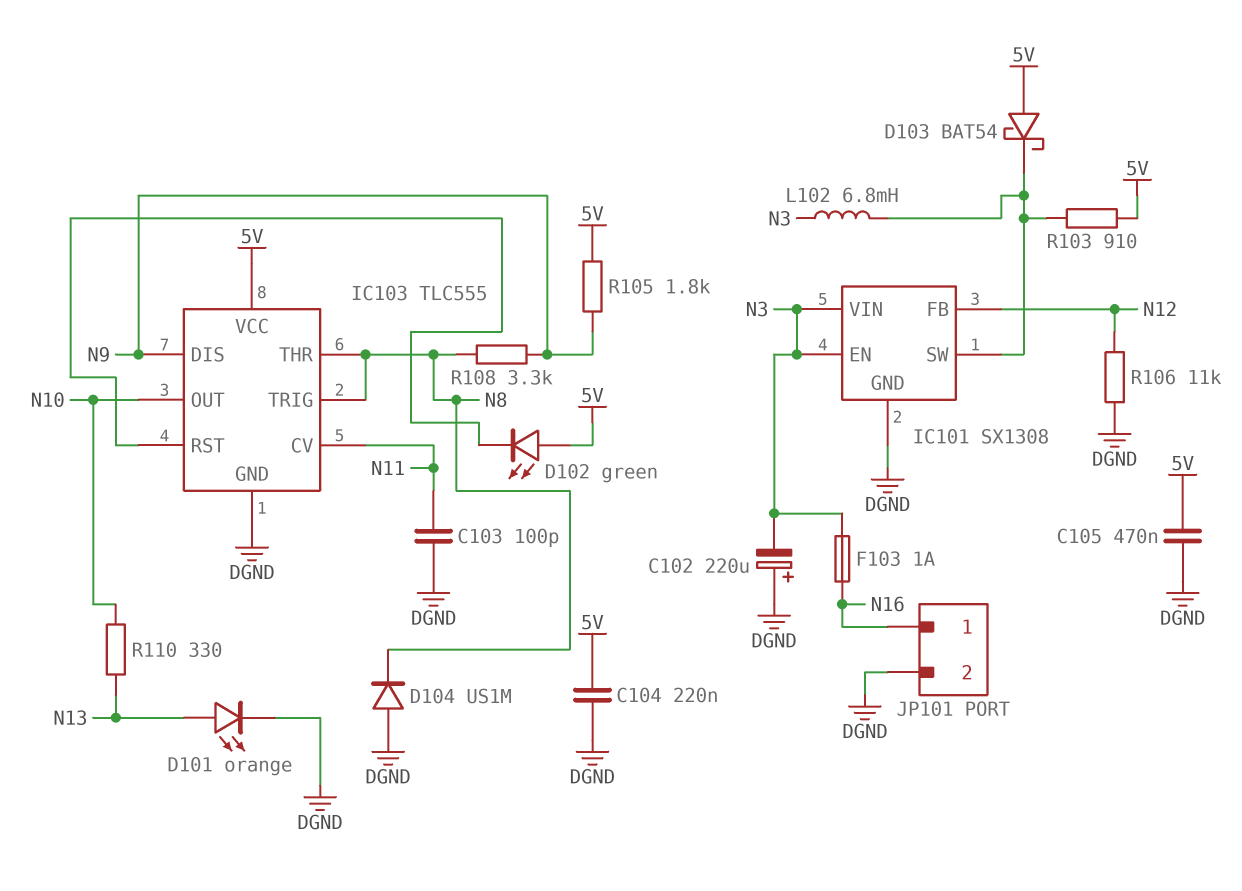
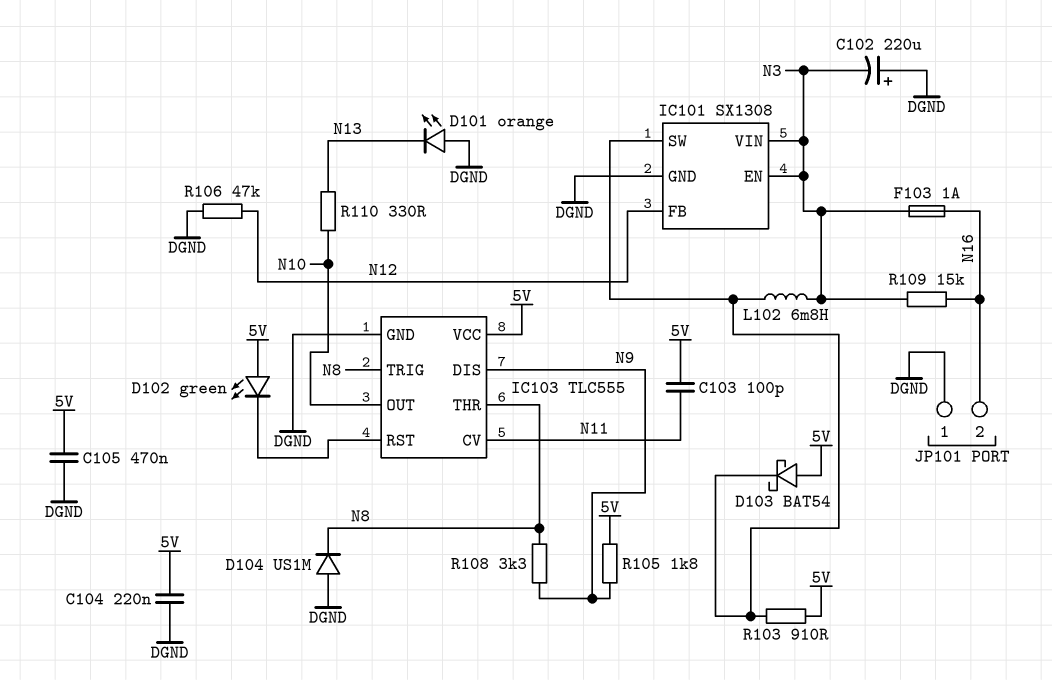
C103: 100pF (DGND, N11) -> 100pF (5V, N11)
D101: LED orange (A N13, K DGND) -> LED orange (A DGND, K N13)
JP101 pin 1: N16 -> DGND
JP101 pin 2: DGND -> N16
R106: 11k (DGND, N12) -> 47k (DGND, N12)
R109: none -> 15k (N3, N16)

